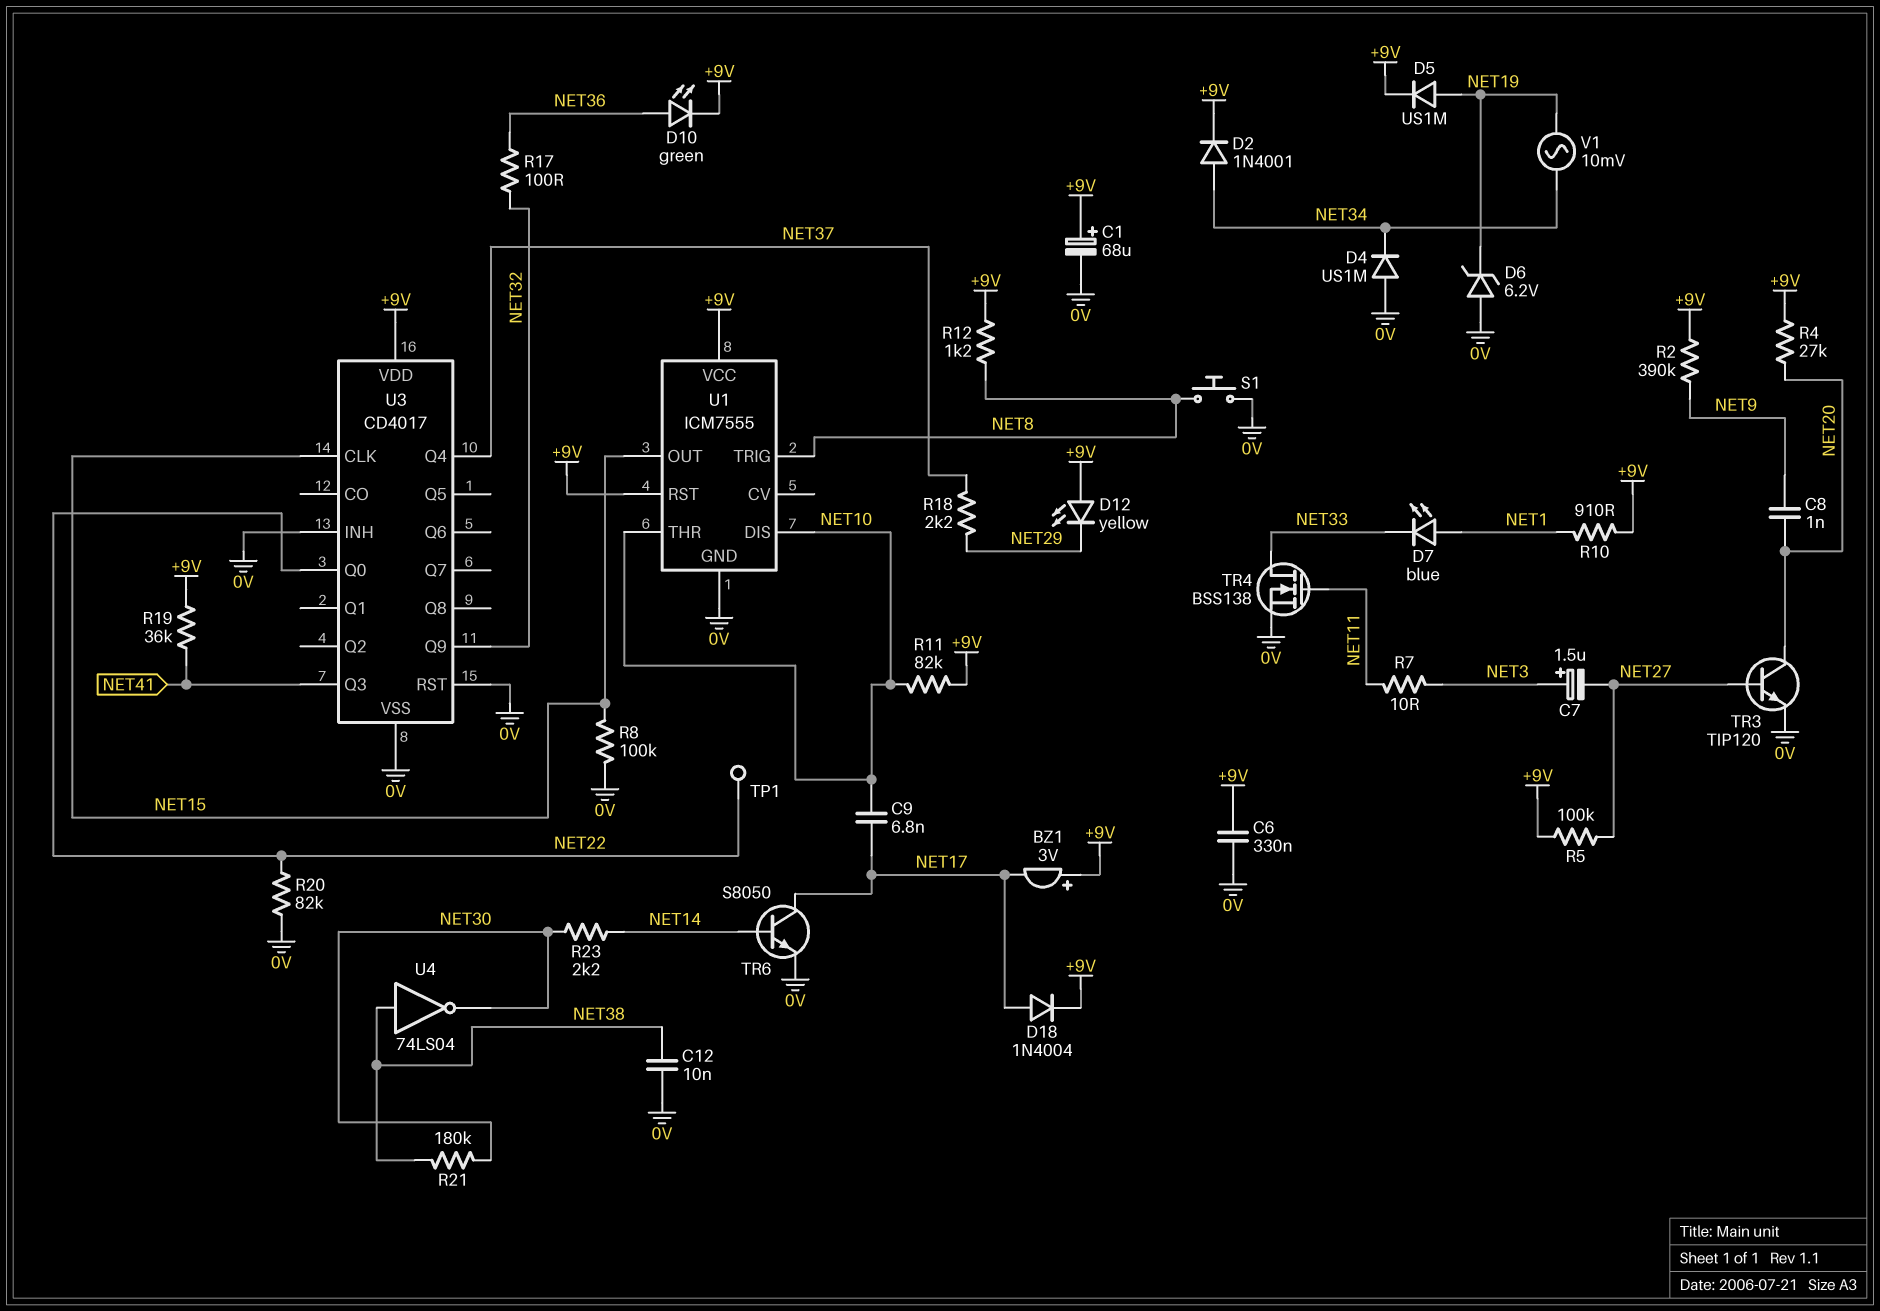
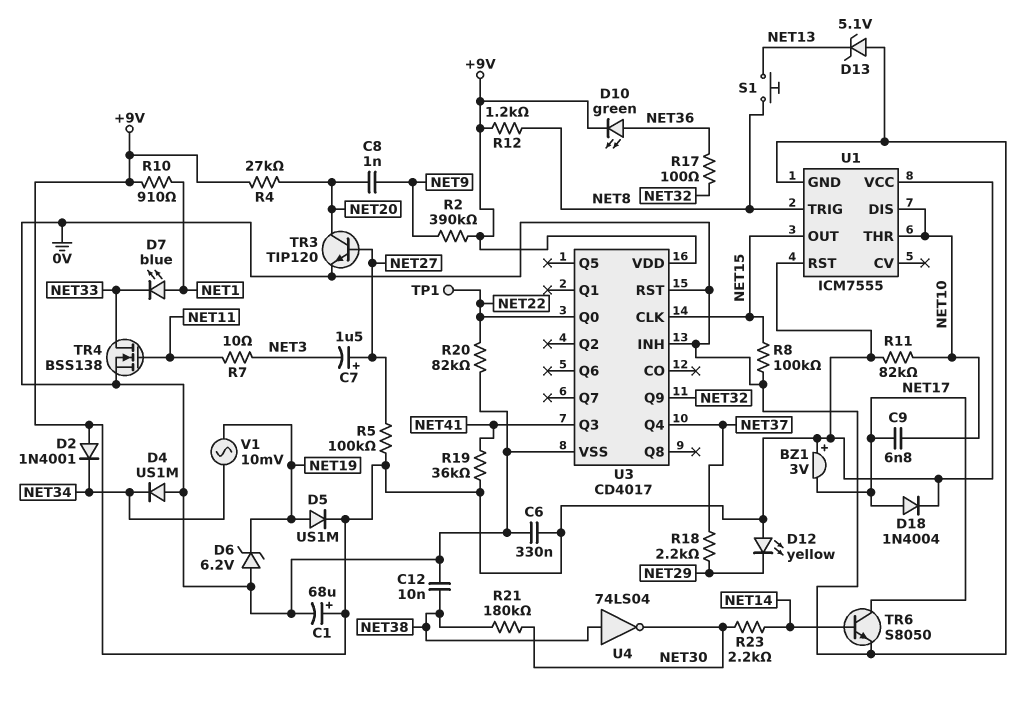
C7: 1.5uF (plus NET3, minus NET27) -> 1.5uF (plus NET27, minus NET3)
D2: diode 1N4001 (A NET34, K +9V) -> diode 1N4001 (A +9V, K NET34)
D13: none -> zener 5.1V (A 0V, K NET13)
S1: button (0V, NET8) -> button (NET8, NET13)

